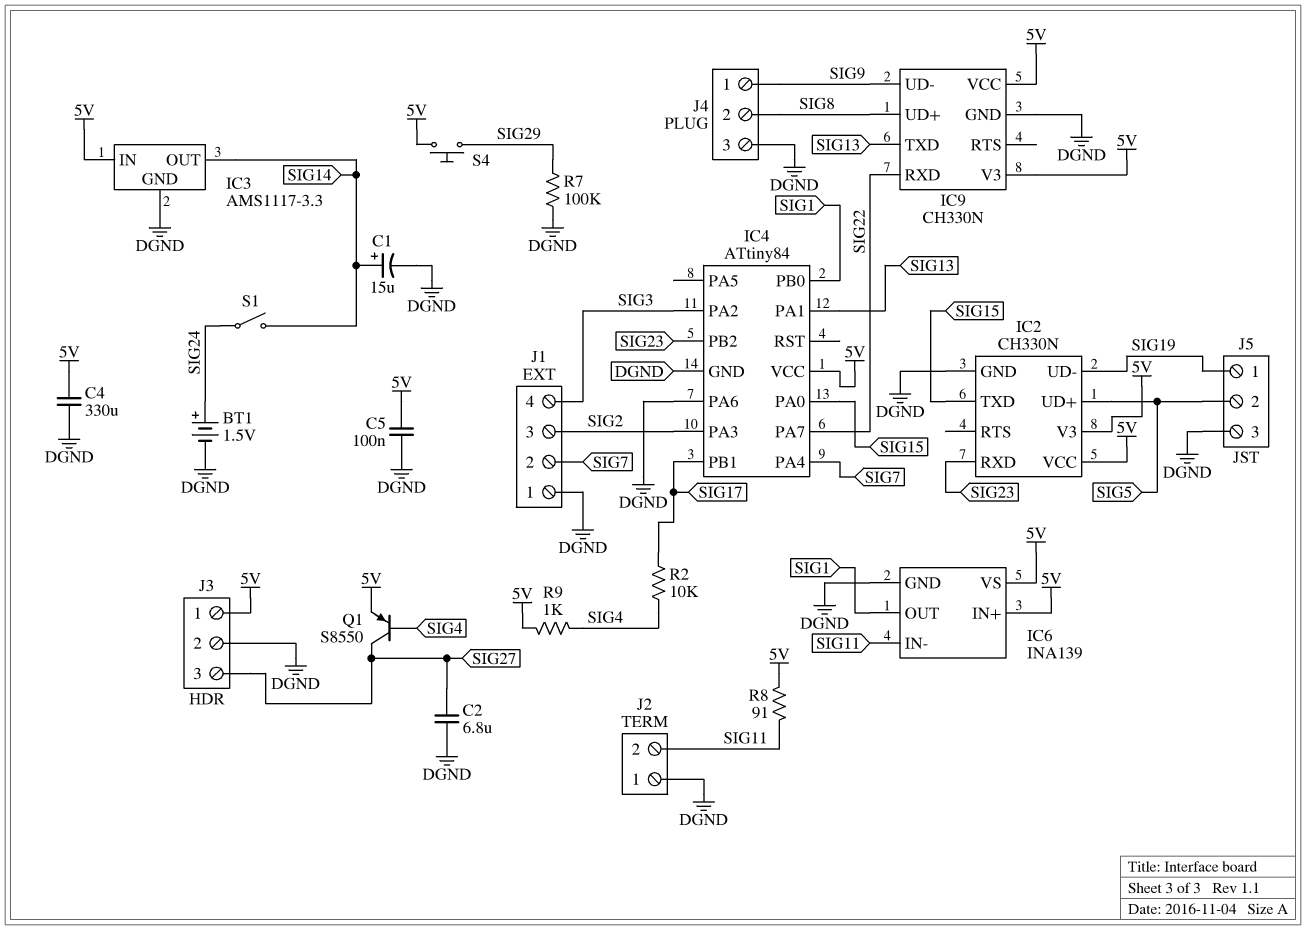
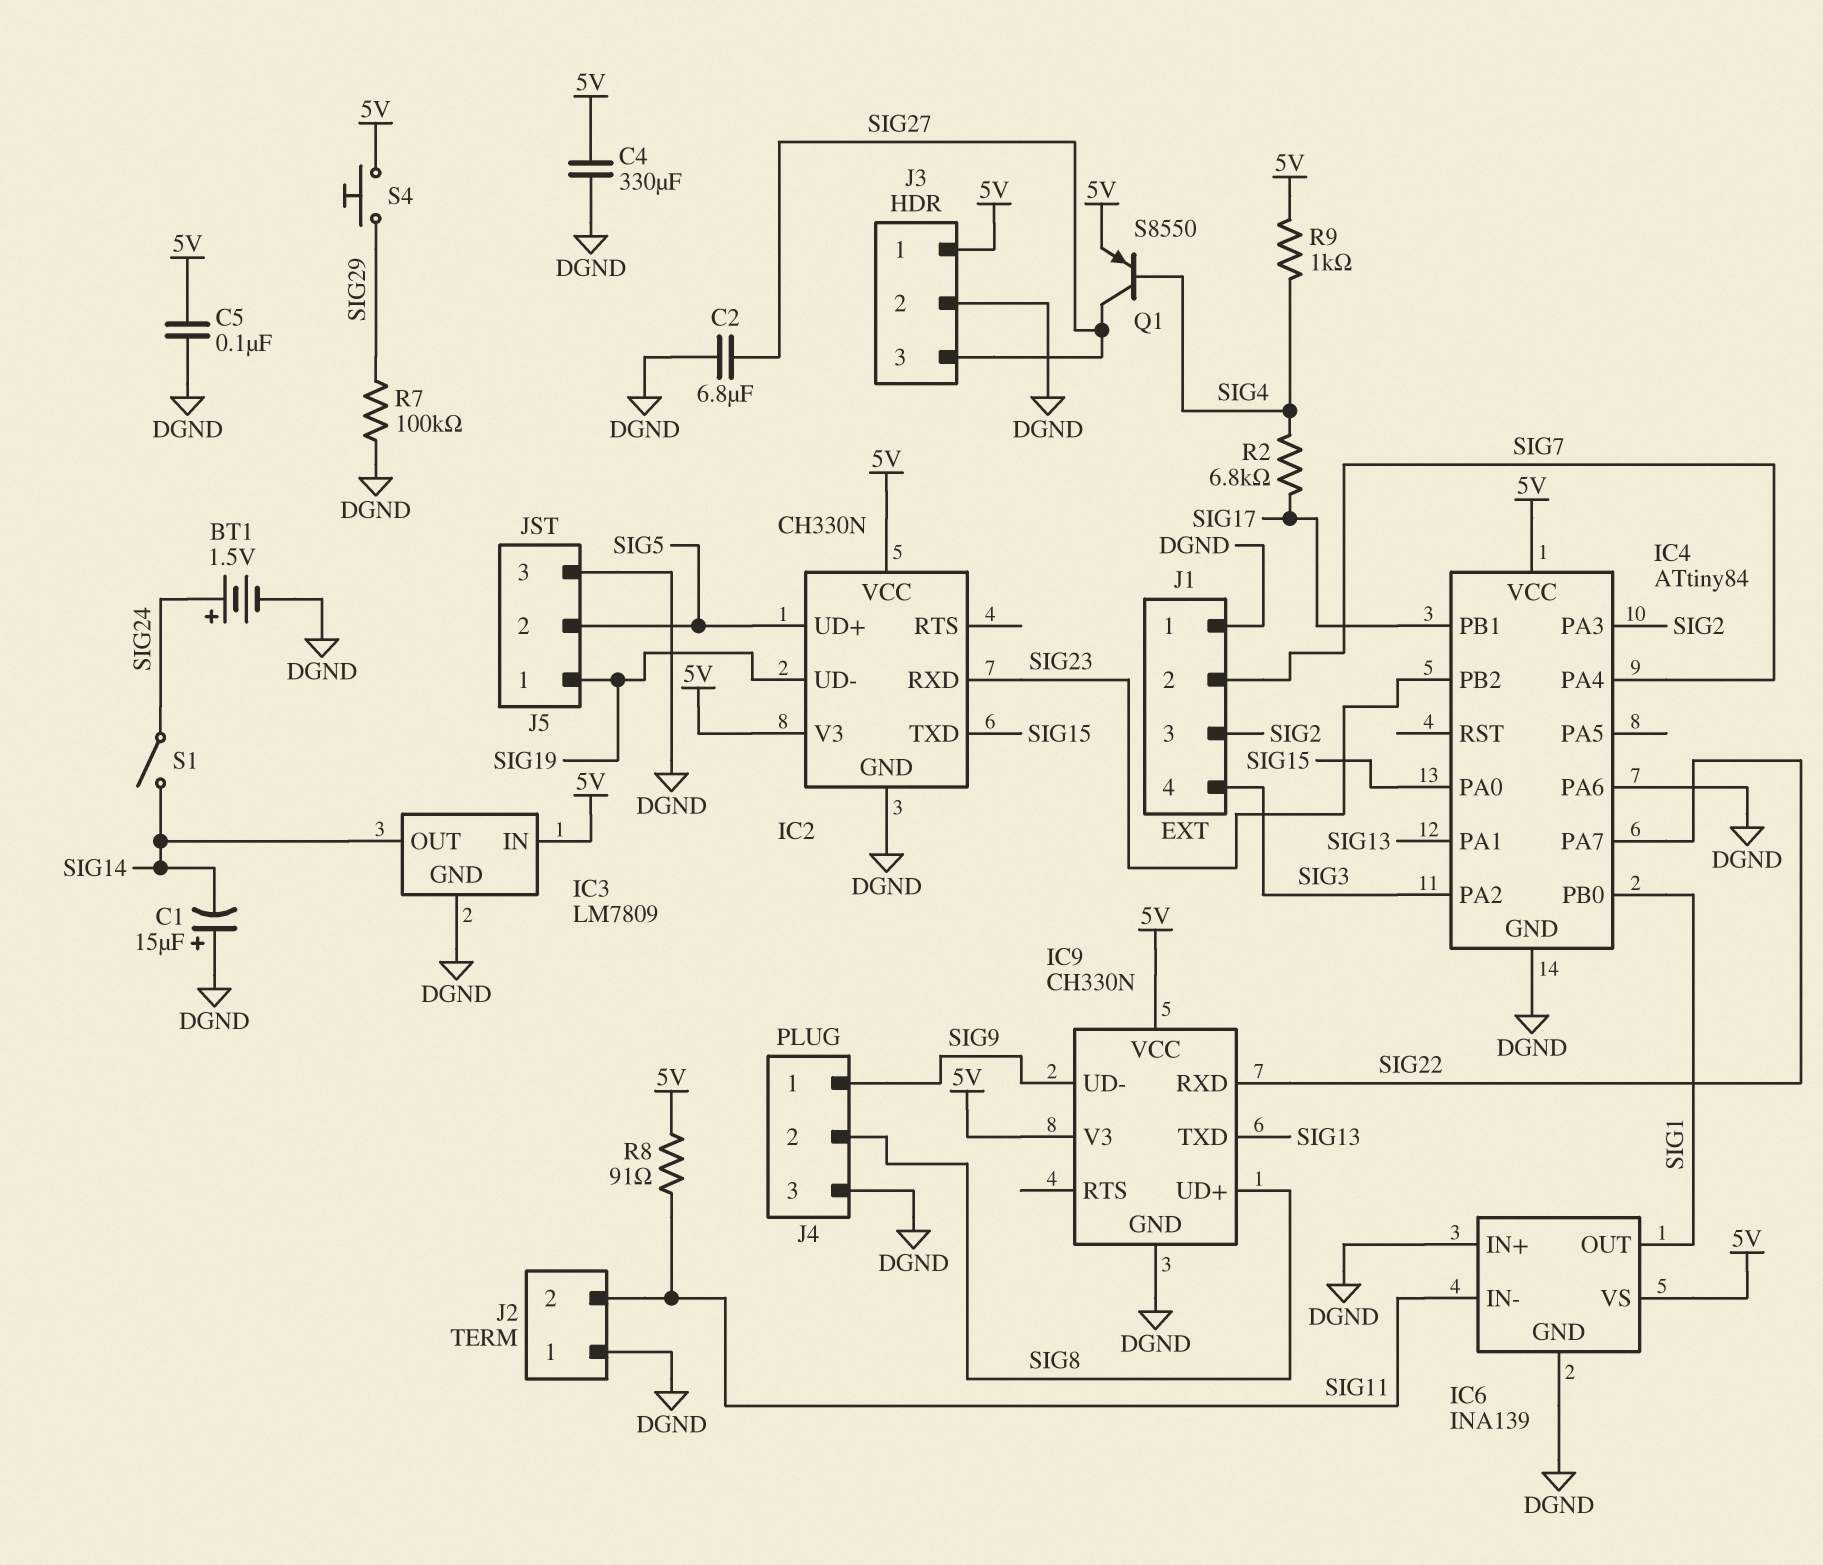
C1: 15uF (plus SIG14, minus DGND) -> 15uF (plus DGND, minus SIG14)
IC3: AMS1117-3.3 -> LM7809
IC6 pin IN+: 5V -> DGND
R2: 10k (SIG4, SIG17) -> 6.8k (SIG4, SIG17)

